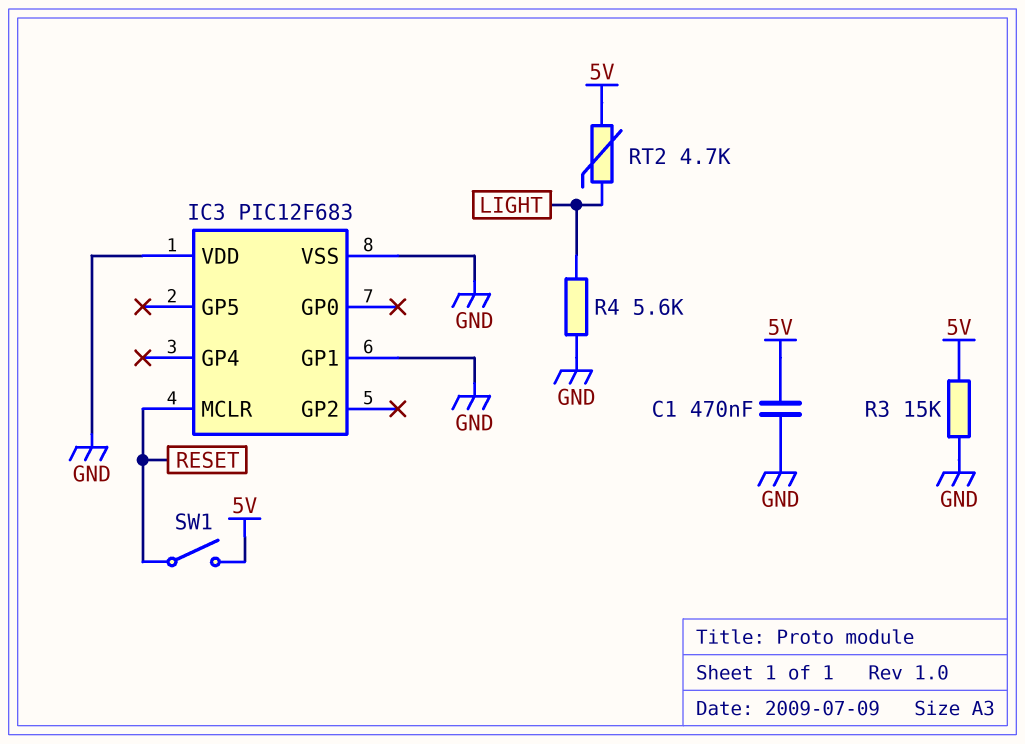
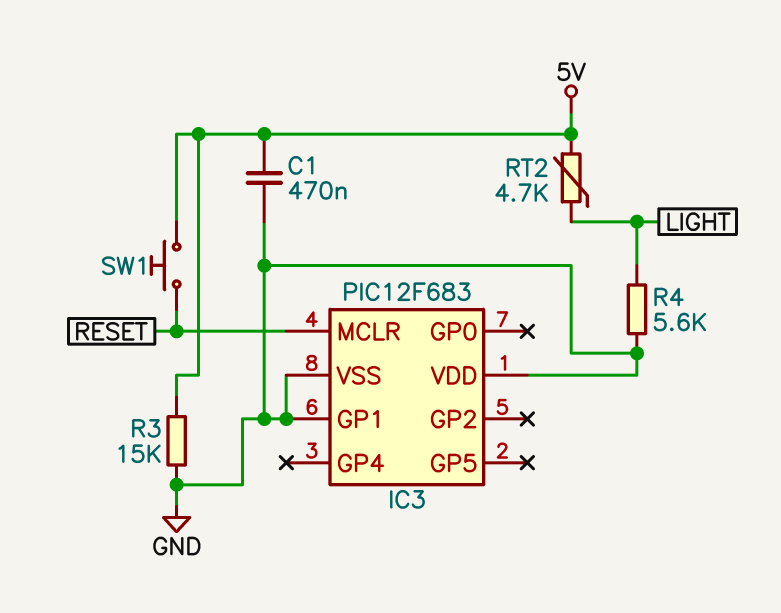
SW1: switch (5V, RESET) -> button (5V, RESET)

